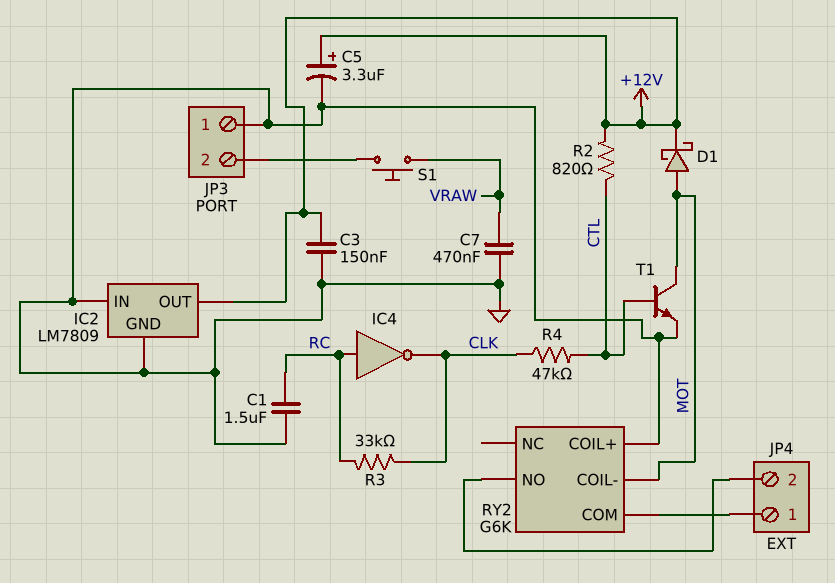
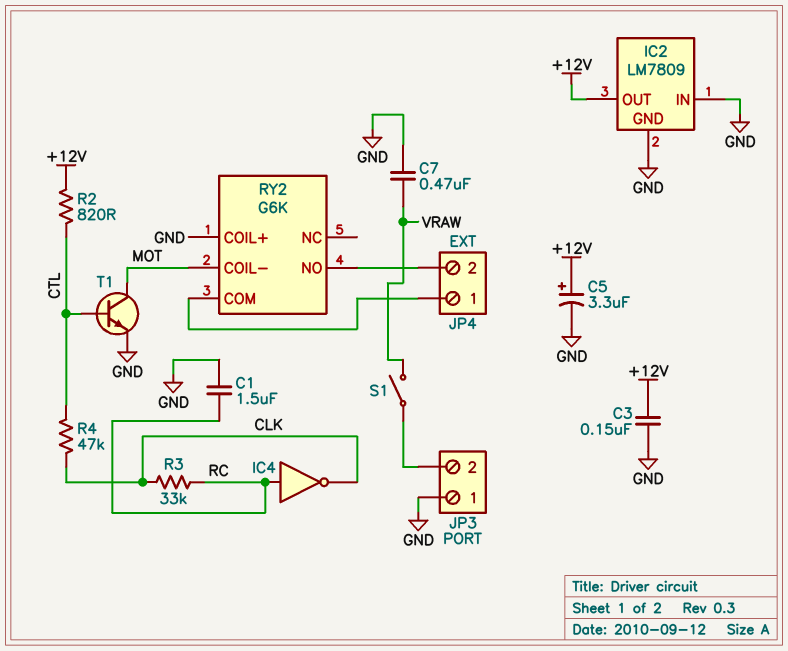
D1: schottky (A MOT, K +12V) -> none
S1: button (JP3/2, VRAW) -> switch (JP3/2, VRAW)

